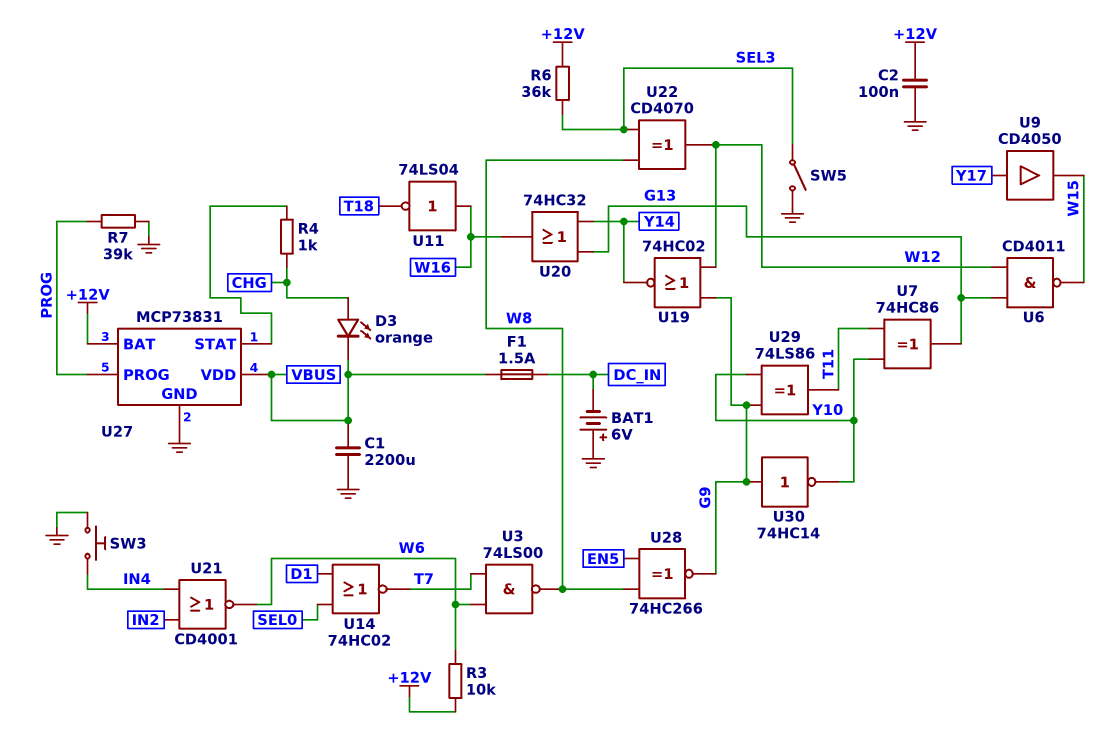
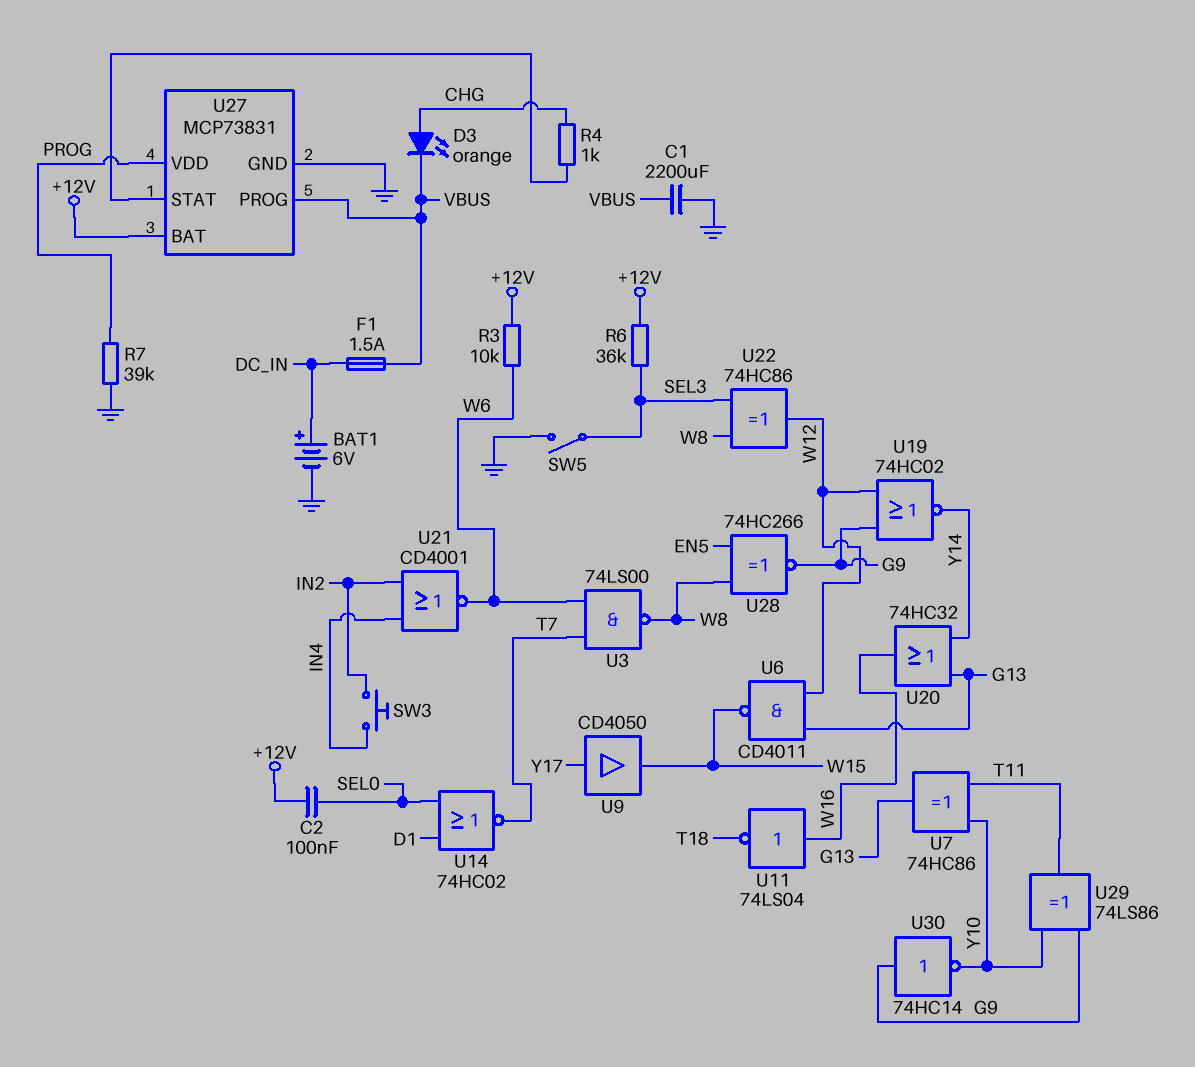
BAT1: 6V (plus GND, minus DC_IN) -> 6V (plus DC_IN, minus GND)
C2: 100nF (+12V, GND) -> 100nF (+12V, SEL0)
SW3: button (GND, IN4) -> button (IN2, IN4)
U22: XOR CD4070 (in SEL3, in W8, out W12) -> XOR 74HC86 (in SEL3, in W8, out W12)
U27 pin PROG: PROG -> VBUS
U27 pin VDD: VBUS -> PROG

